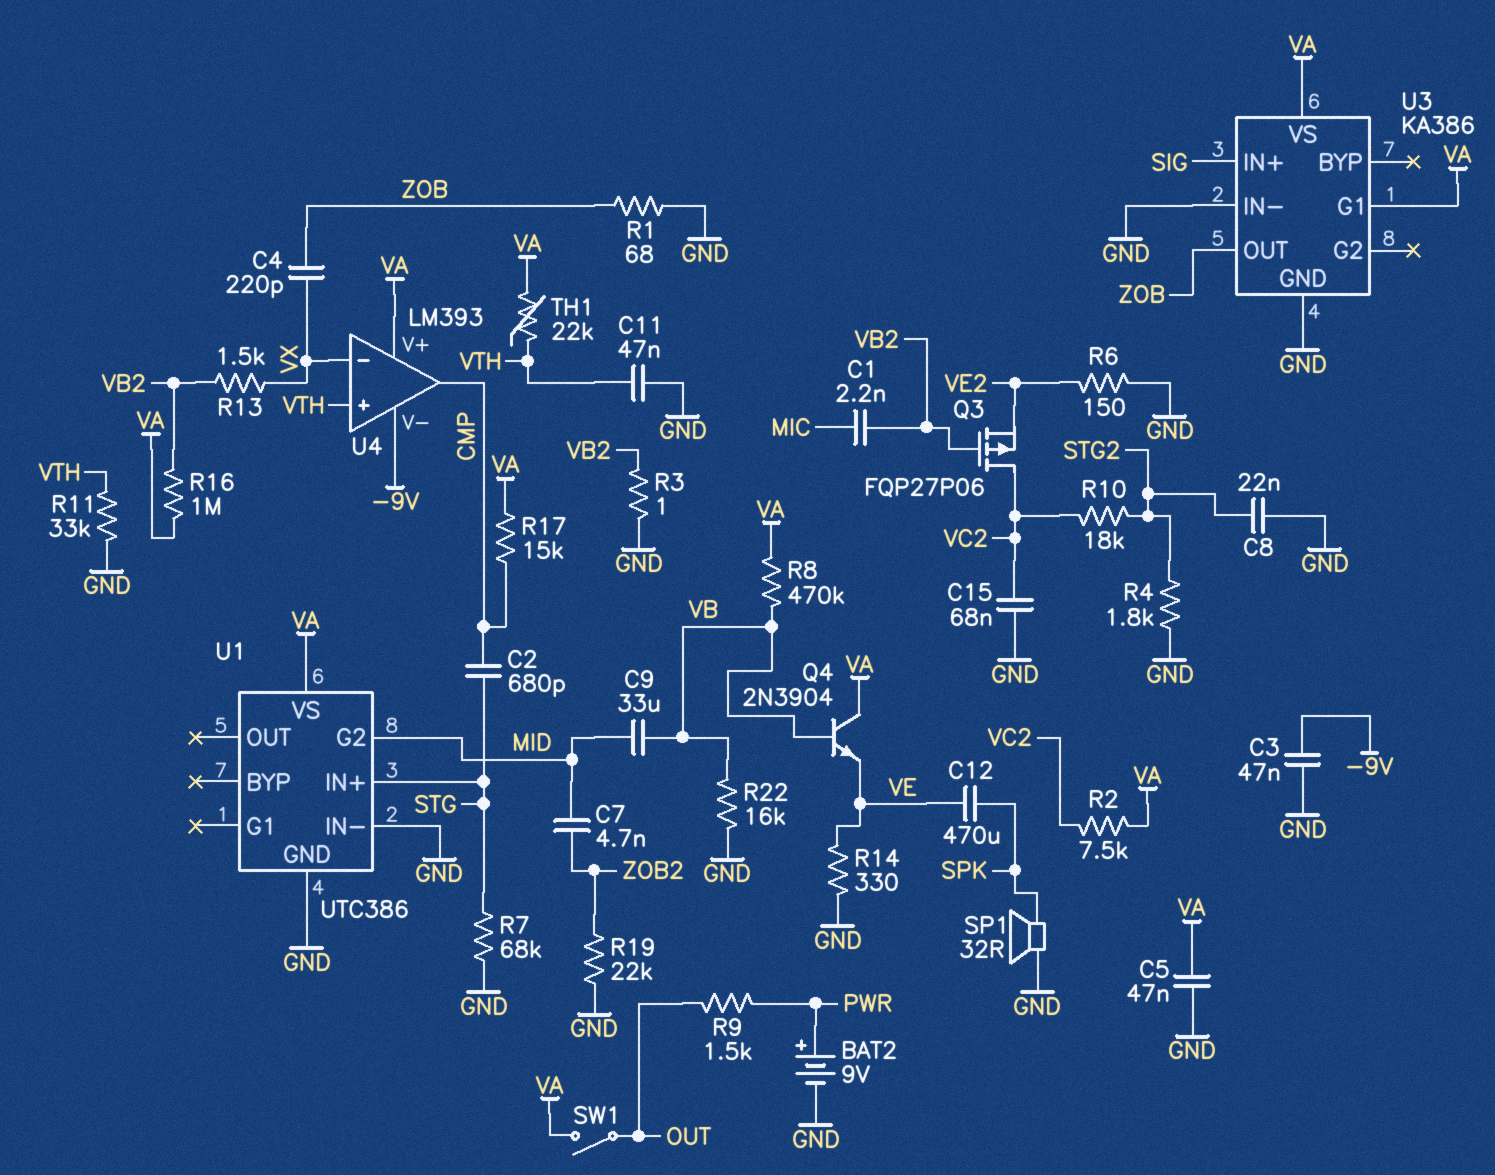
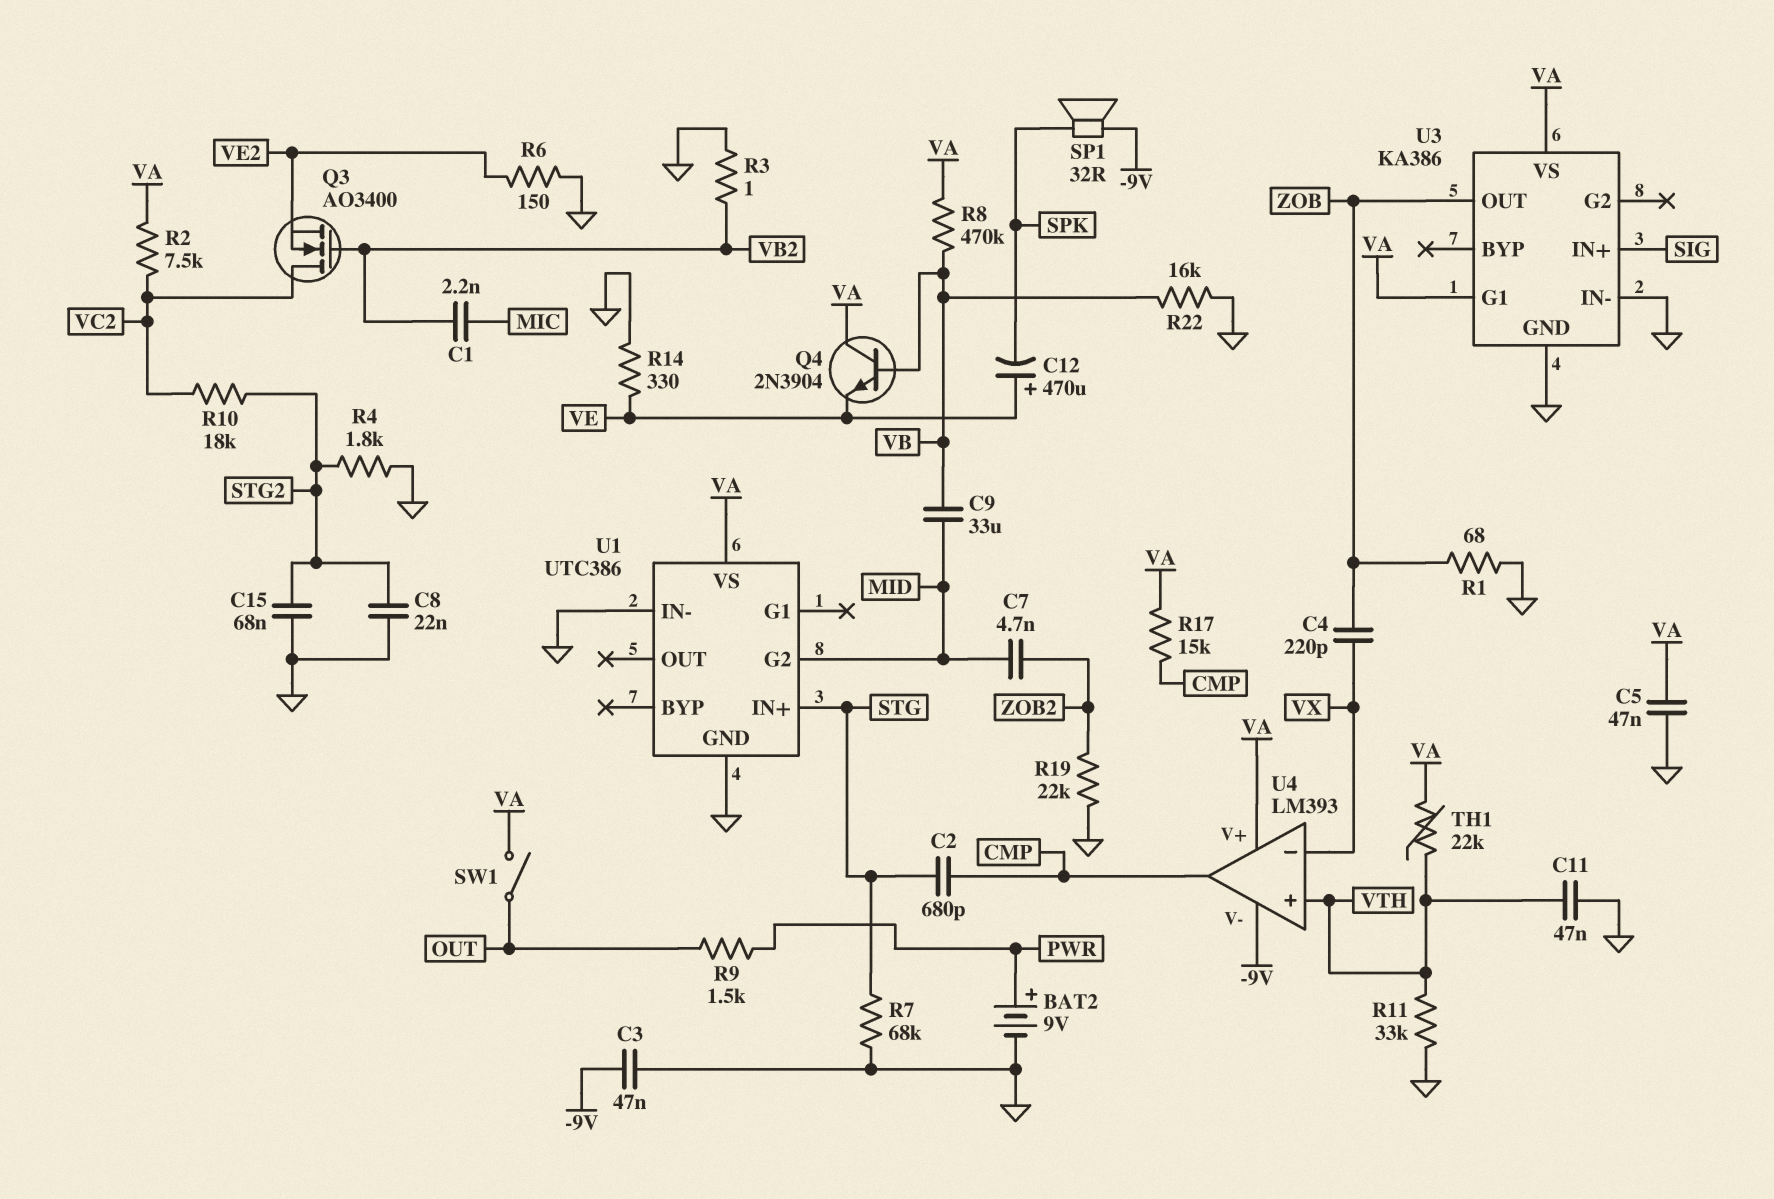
C12: 470uF (SPK, VE) -> 470uF (plus VE, minus SPK)
C15: 68nF (GND, VC2) -> 68nF (GND, STG2)
Q3: PMOS FQP27P06 (G VB2, D VC2, S VE2) -> NMOS AO3400 (G VB2, D VC2, S VE2)
R13: 1.5k (VB2, VX) -> none
R16: 1M (VA, VB2) -> none
SP1: speaker 32R (GND, SPK) -> speaker 32R (-9V, SPK)

